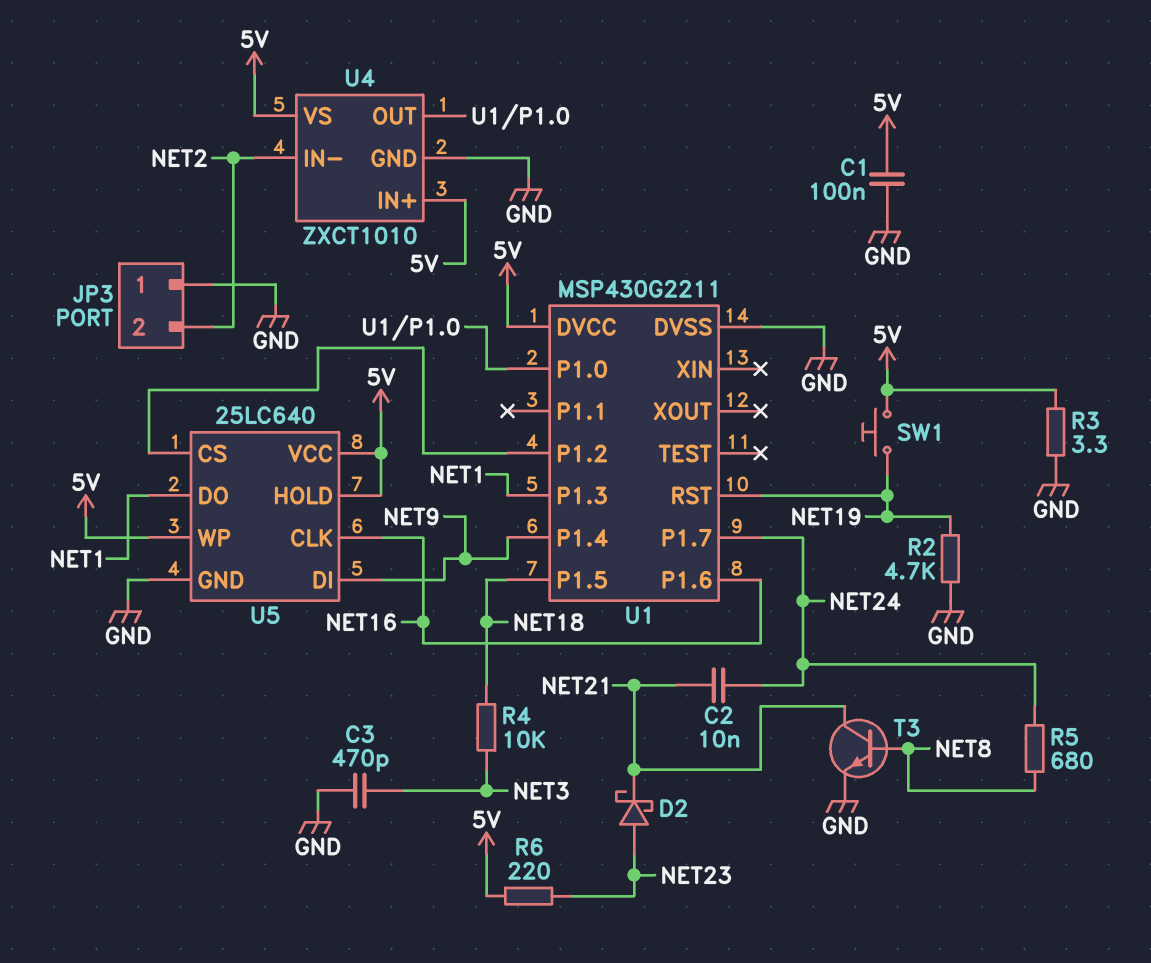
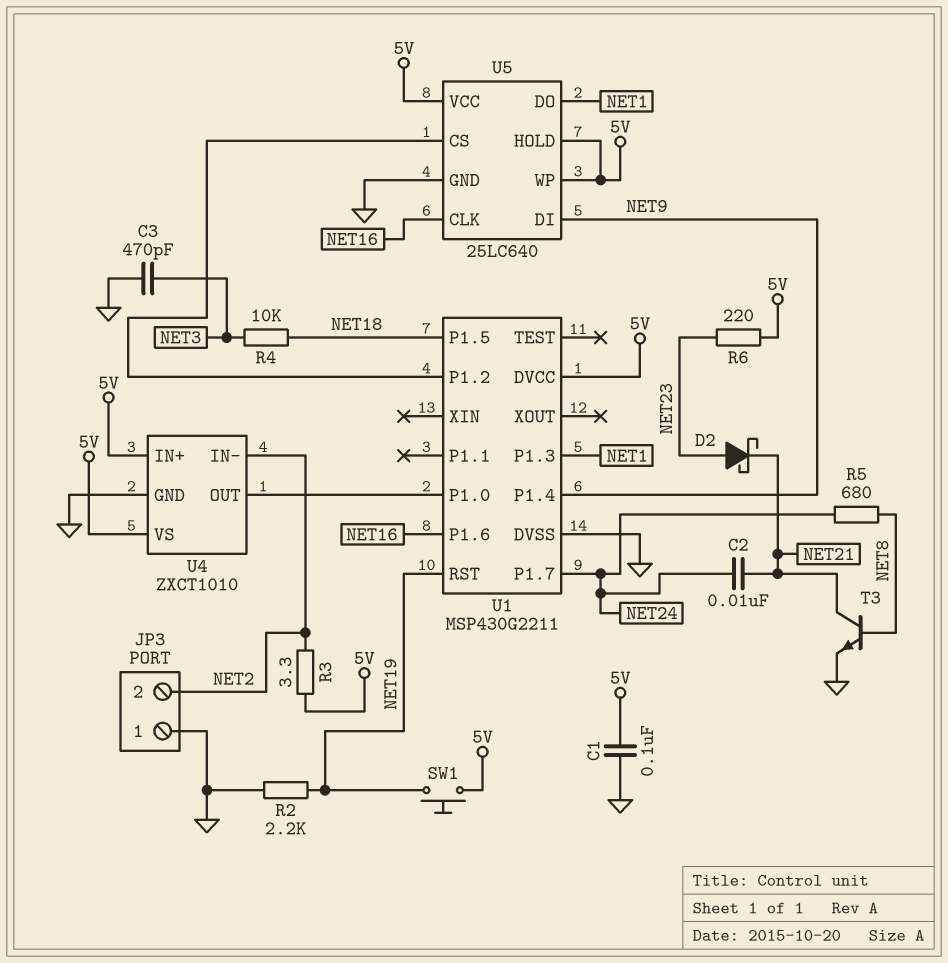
R2: 4.7k (GND, NET19) -> 2.2k (GND, NET19)
R3: 3.3 (5V, GND) -> 3.3 (5V, NET2)

